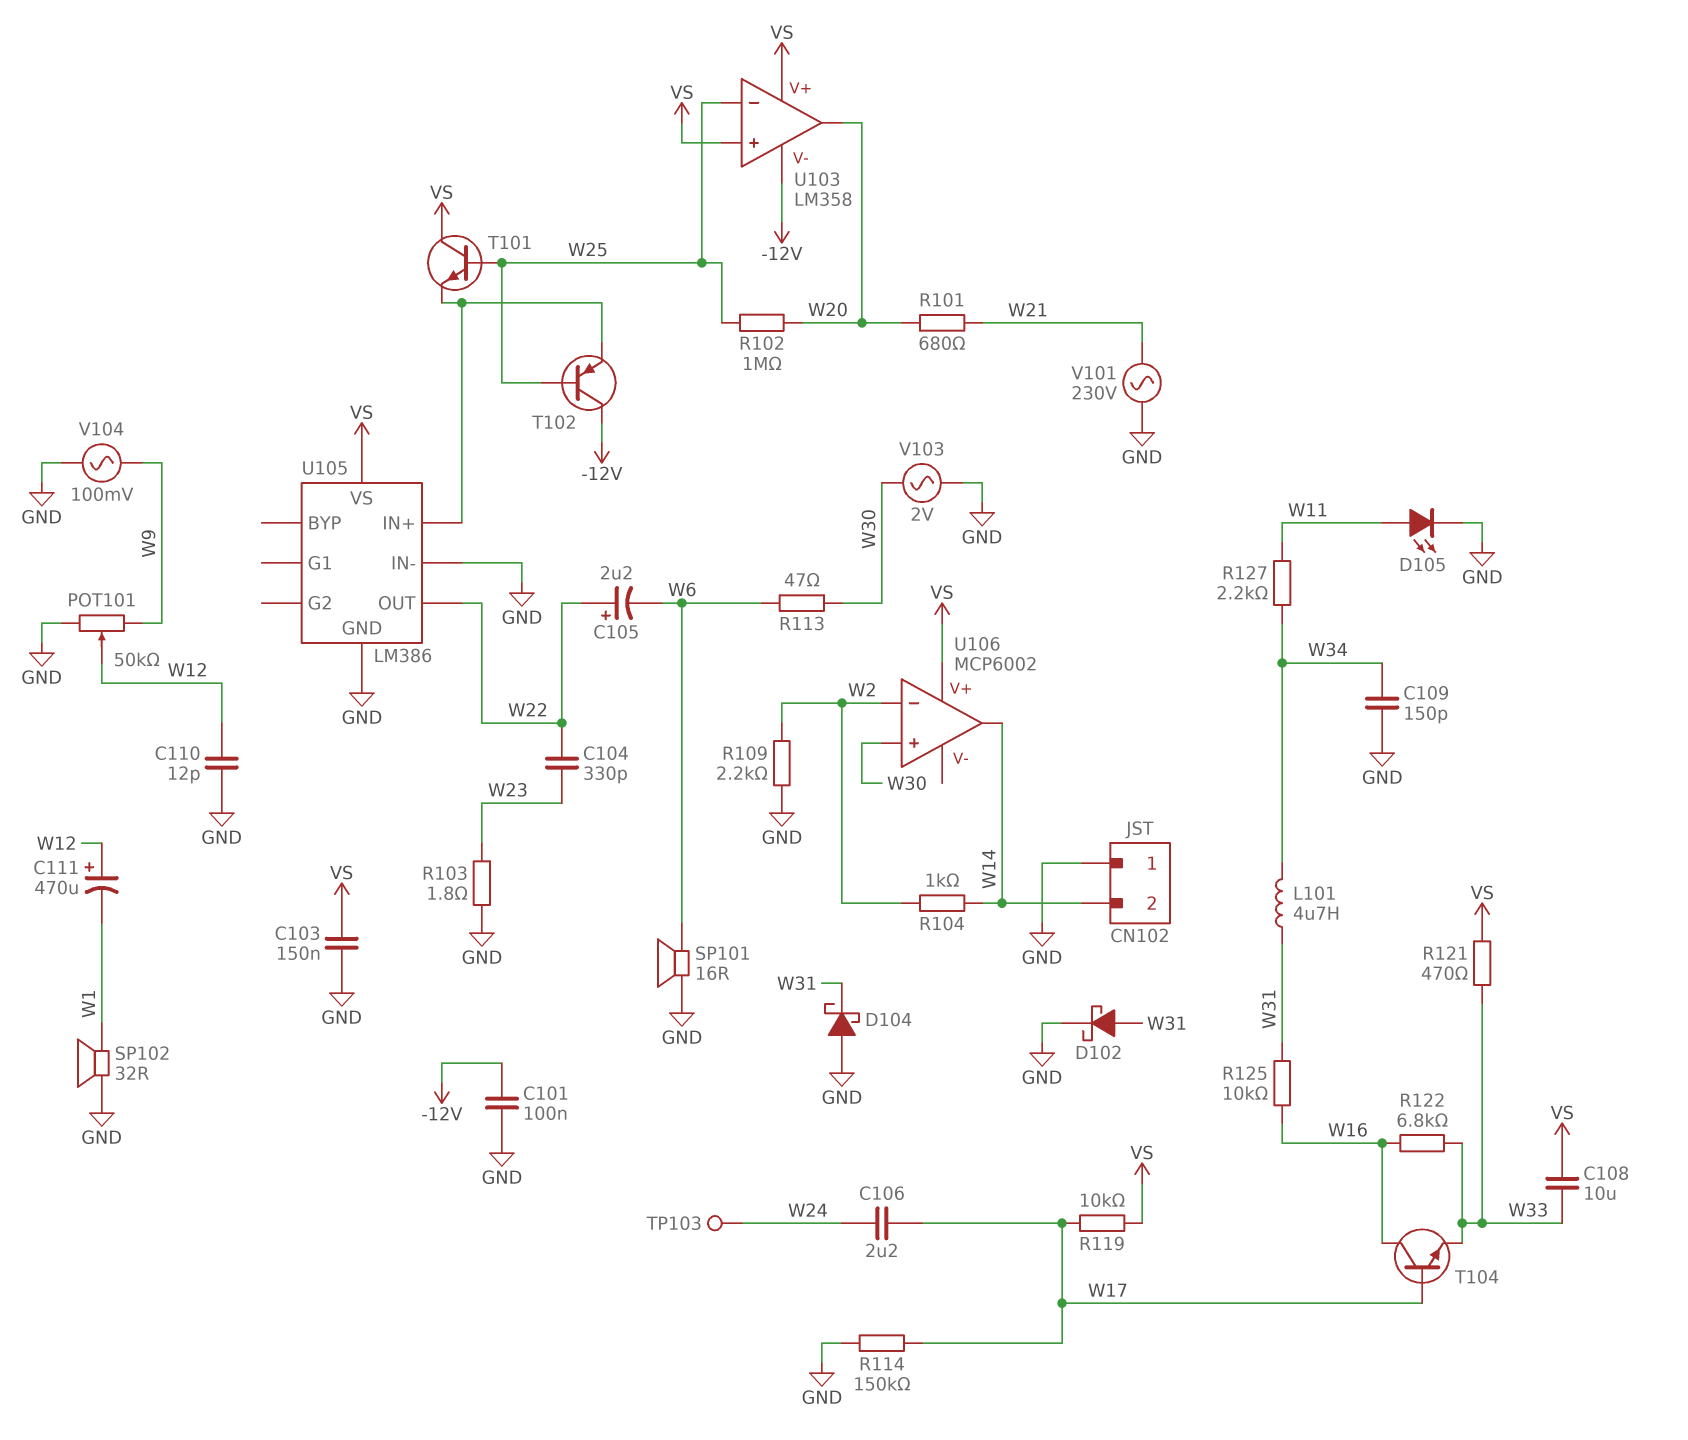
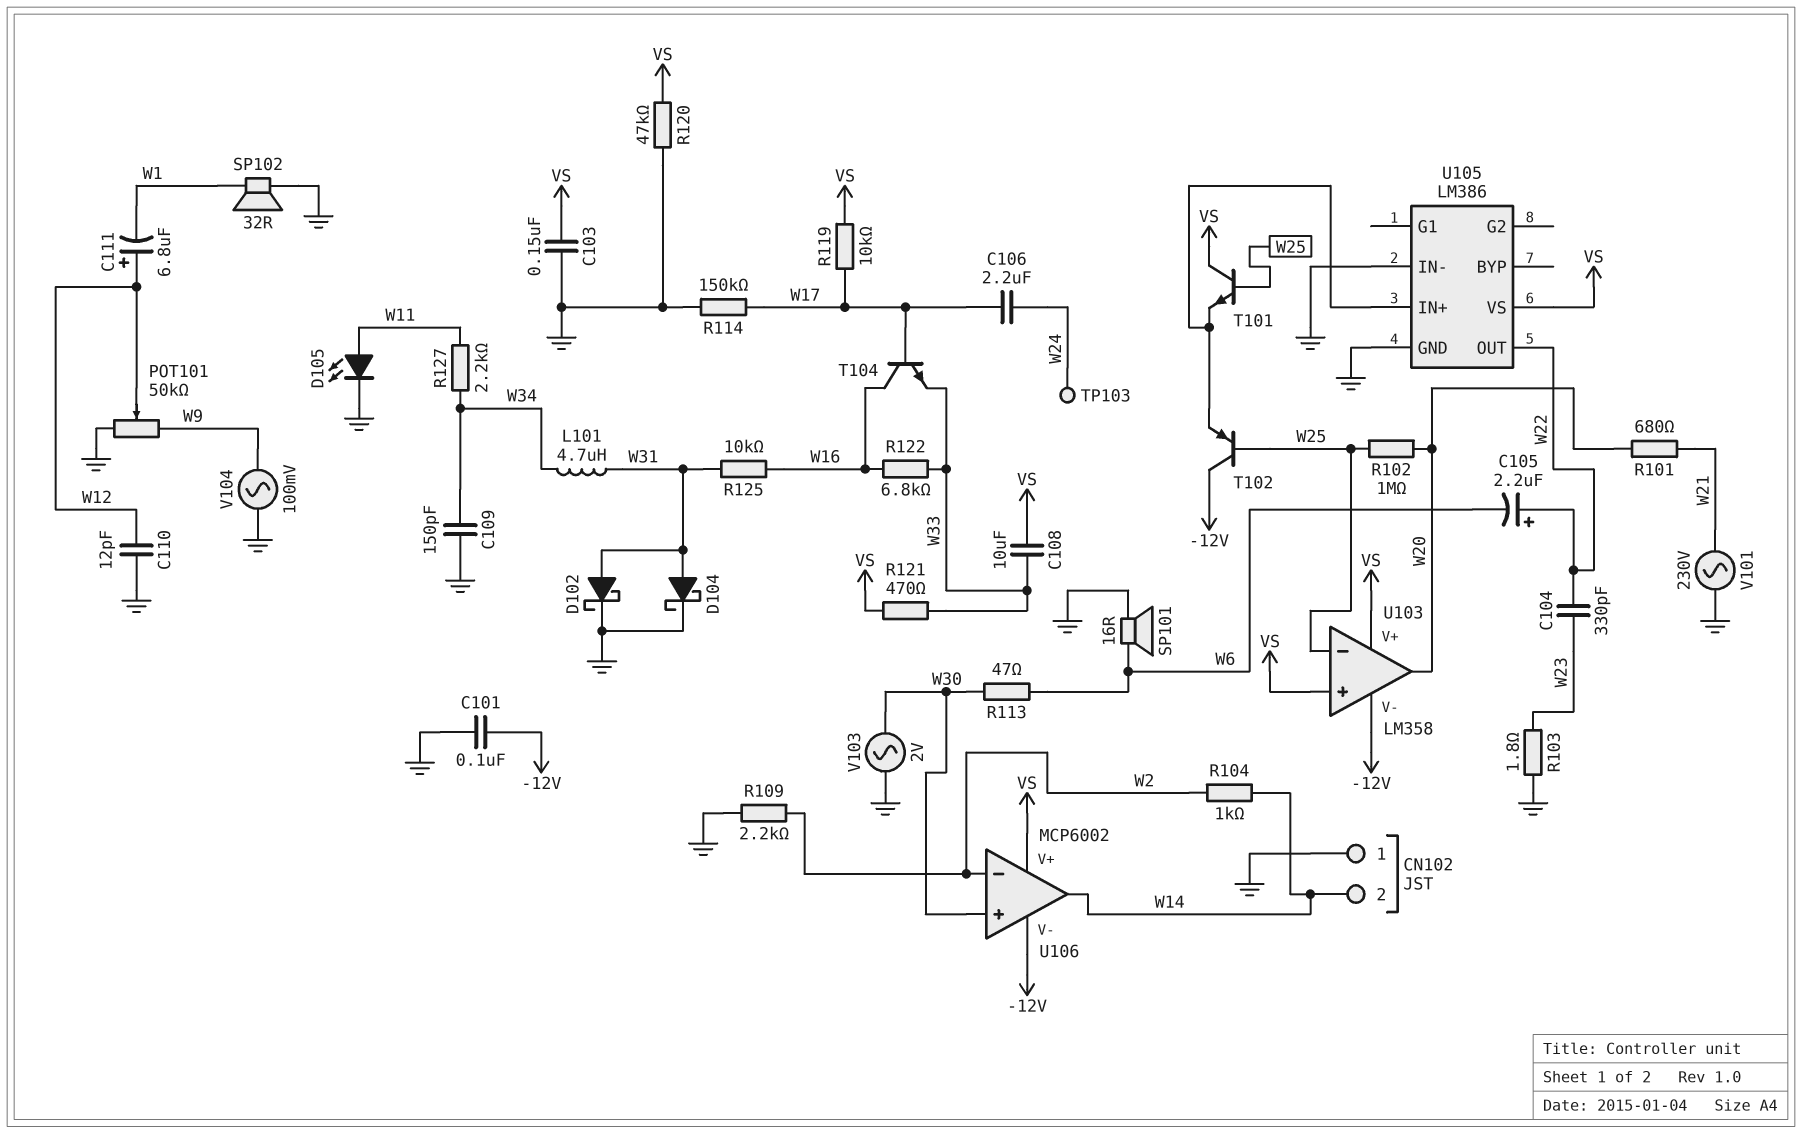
C111: 470uF (plus W12, minus W1) -> 6.8uF (plus W12, minus W1)
D104: schottky (A GND, K W31) -> schottky (A W31, K GND)
R120: none -> 47k (GND, VS)
U106 pin V-: none -> -12V

